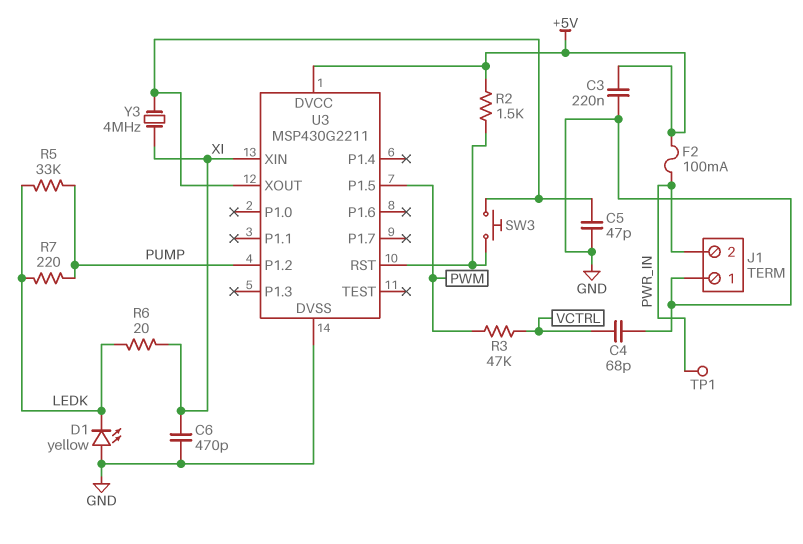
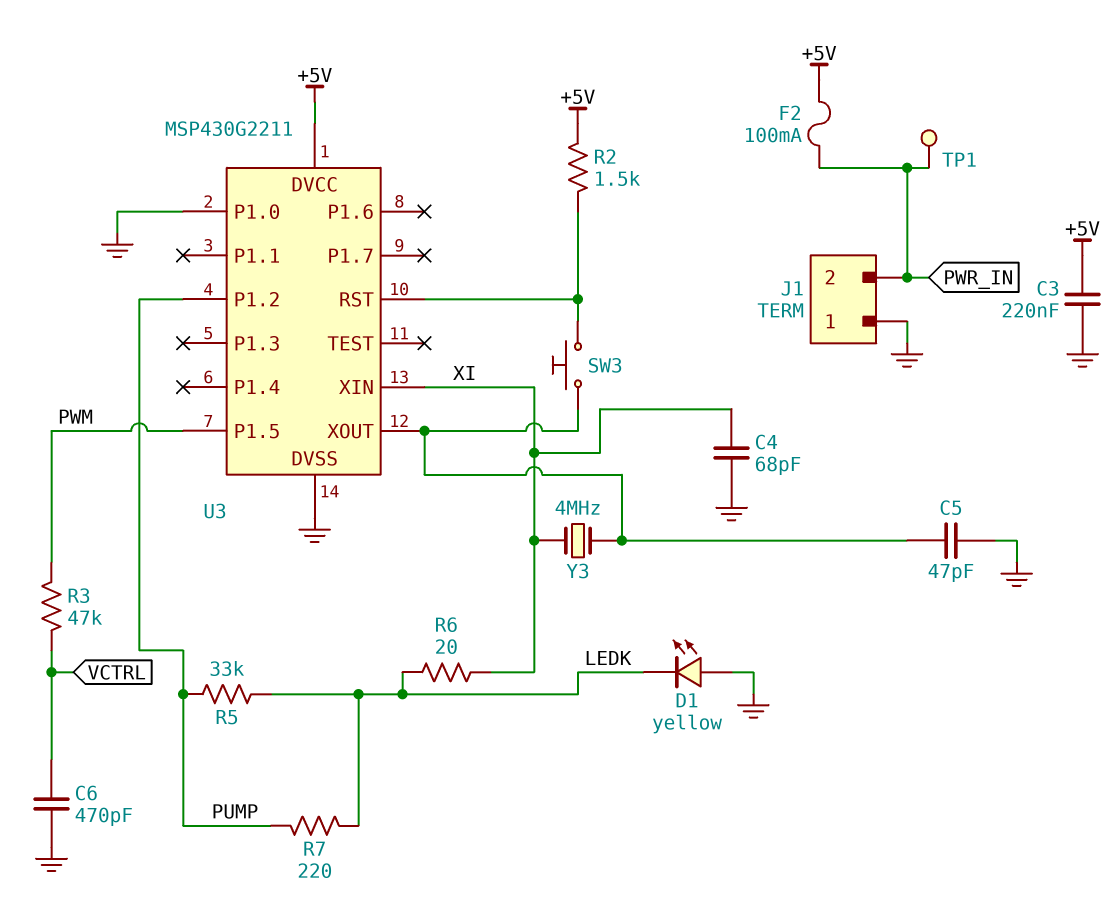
C4: 68pF (GND, VCTRL) -> 68pF (GND, XI)
C6: 470pF (GND, XI) -> 470pF (GND, VCTRL)
U3 pin P1.0: none -> GND

